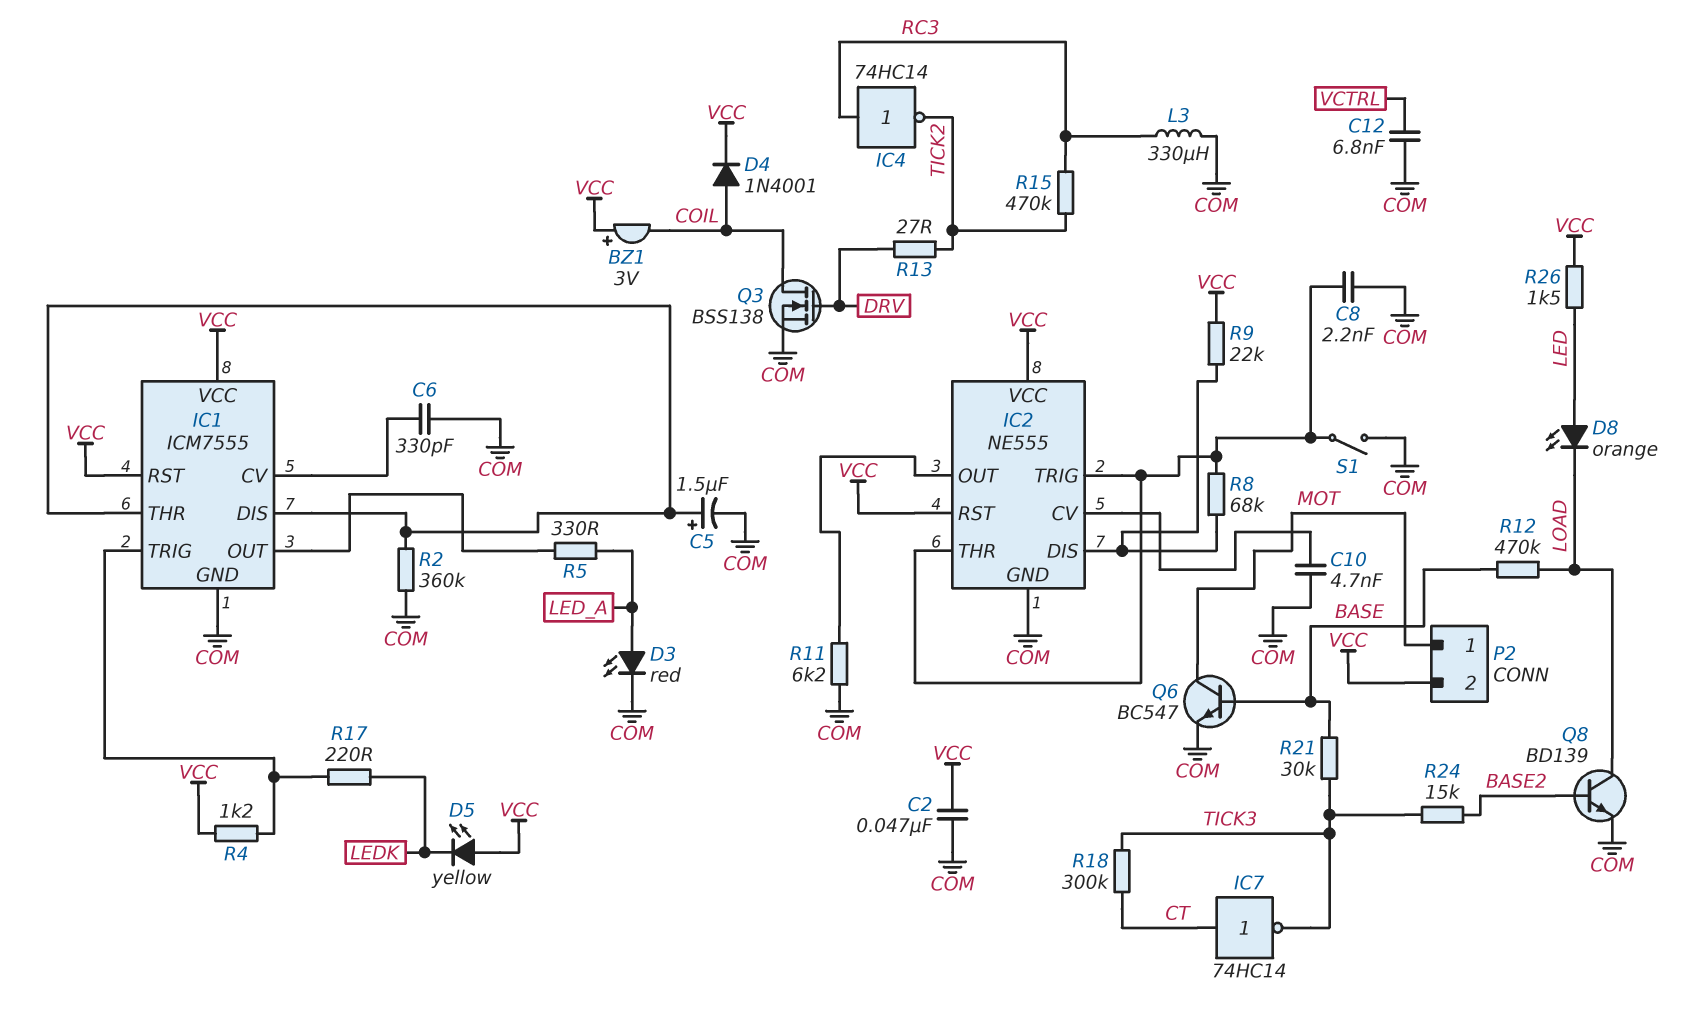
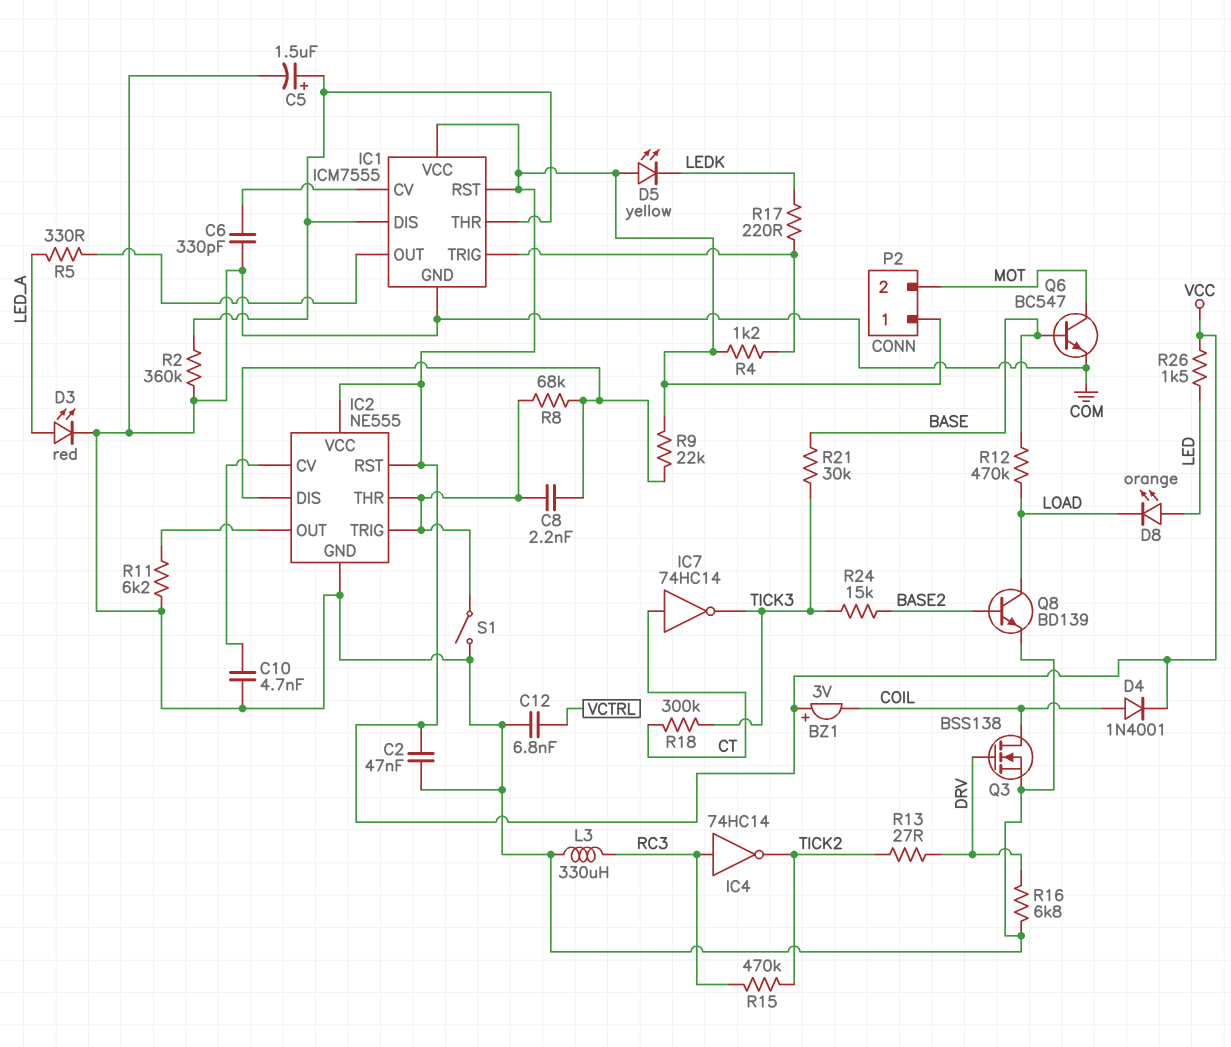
C8: 2.2nF (COM, IC2/THR) -> 2.2nF (IC2/DIS, IC2/THR)
P2 pin 1: MOT -> VCC
P2 pin 2: VCC -> MOT
R16: none -> 6.8k (COM, DRV)

